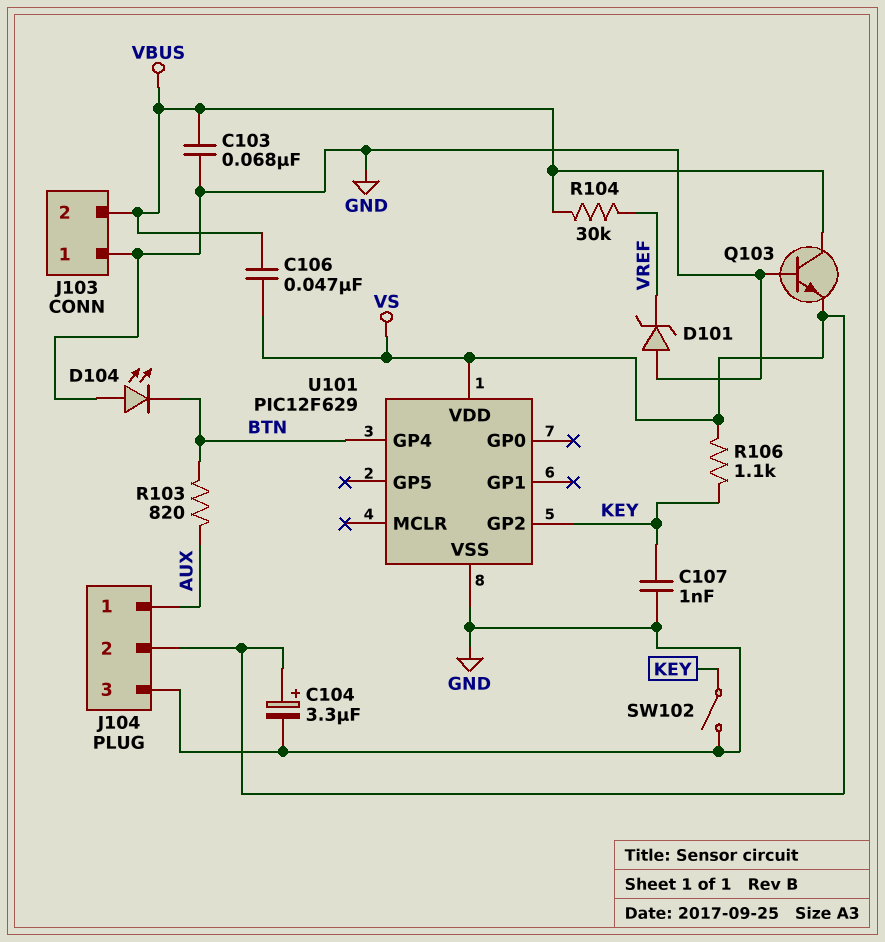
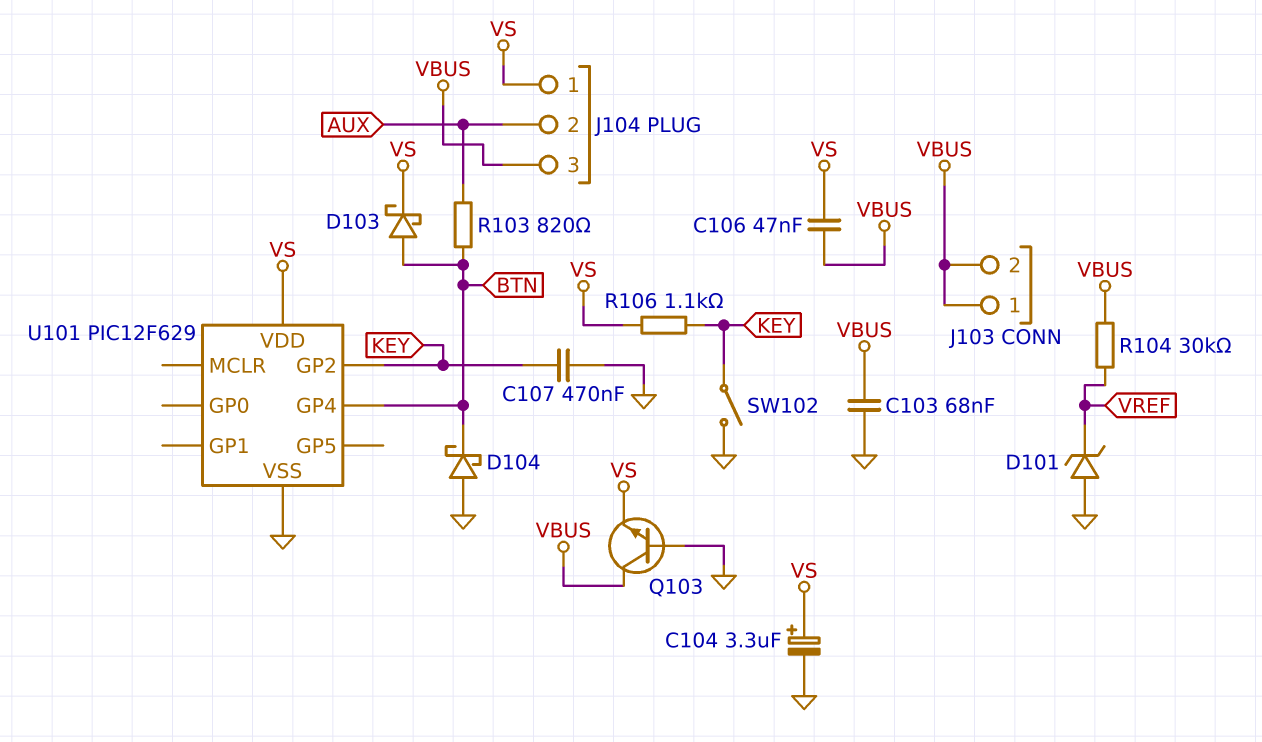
C107: 1nF (GND, KEY) -> 470nF (GND, KEY)
D103: none -> schottky (A BTN, K VS)
D104: LED (A GND, K BTN) -> schottky (A GND, K BTN)
J103 pin 1: GND -> VBUS
J104 pin 1: AUX -> VS
J104 pin 2: VS -> AUX
J104 pin 3: GND -> VBUS

